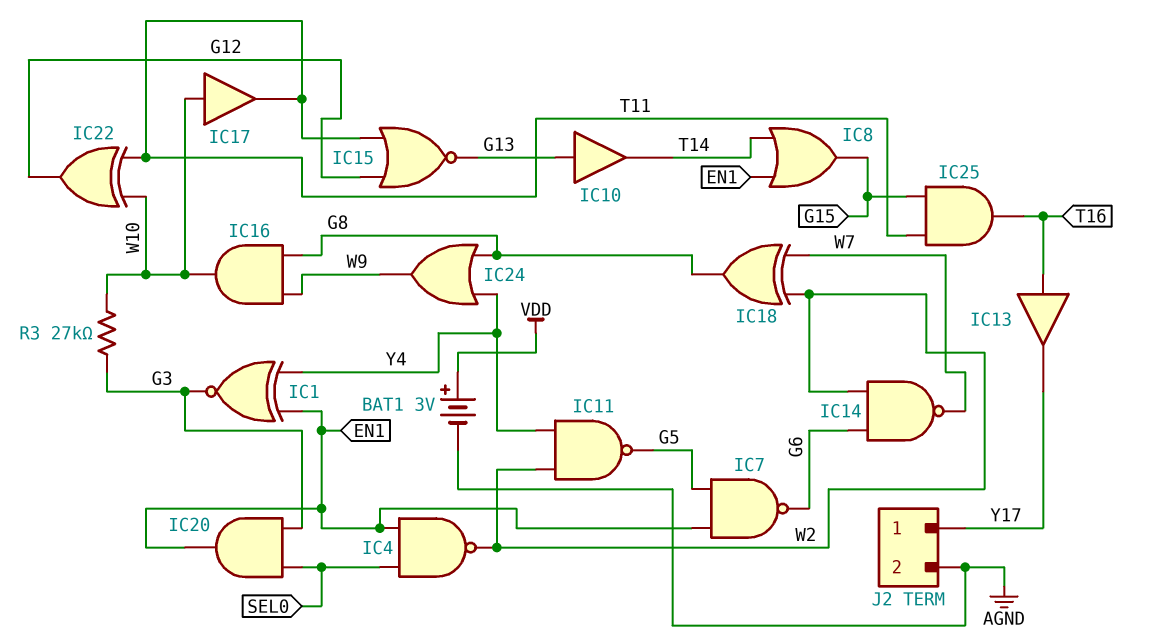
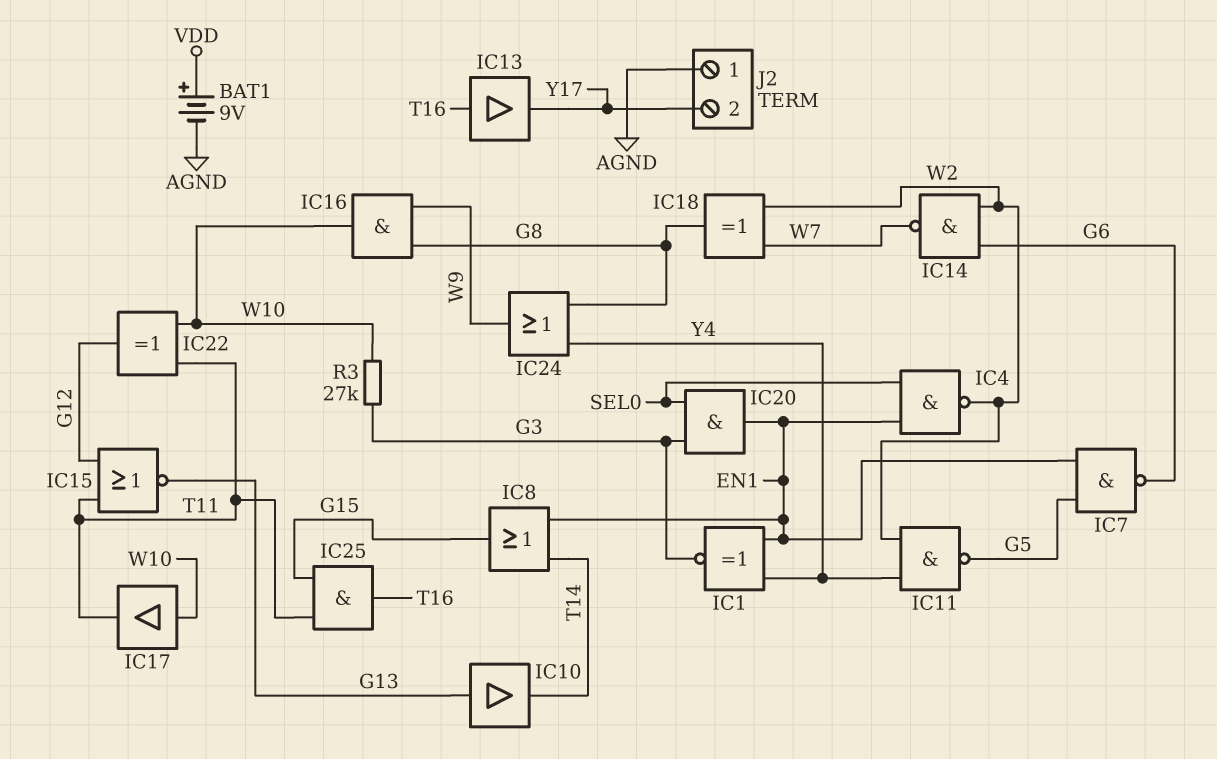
BAT1: 3V (plus VDD, minus AGND) -> 9V (plus VDD, minus AGND)
J2 pin 1: Y17 -> AGND
J2 pin 2: AGND -> Y17

